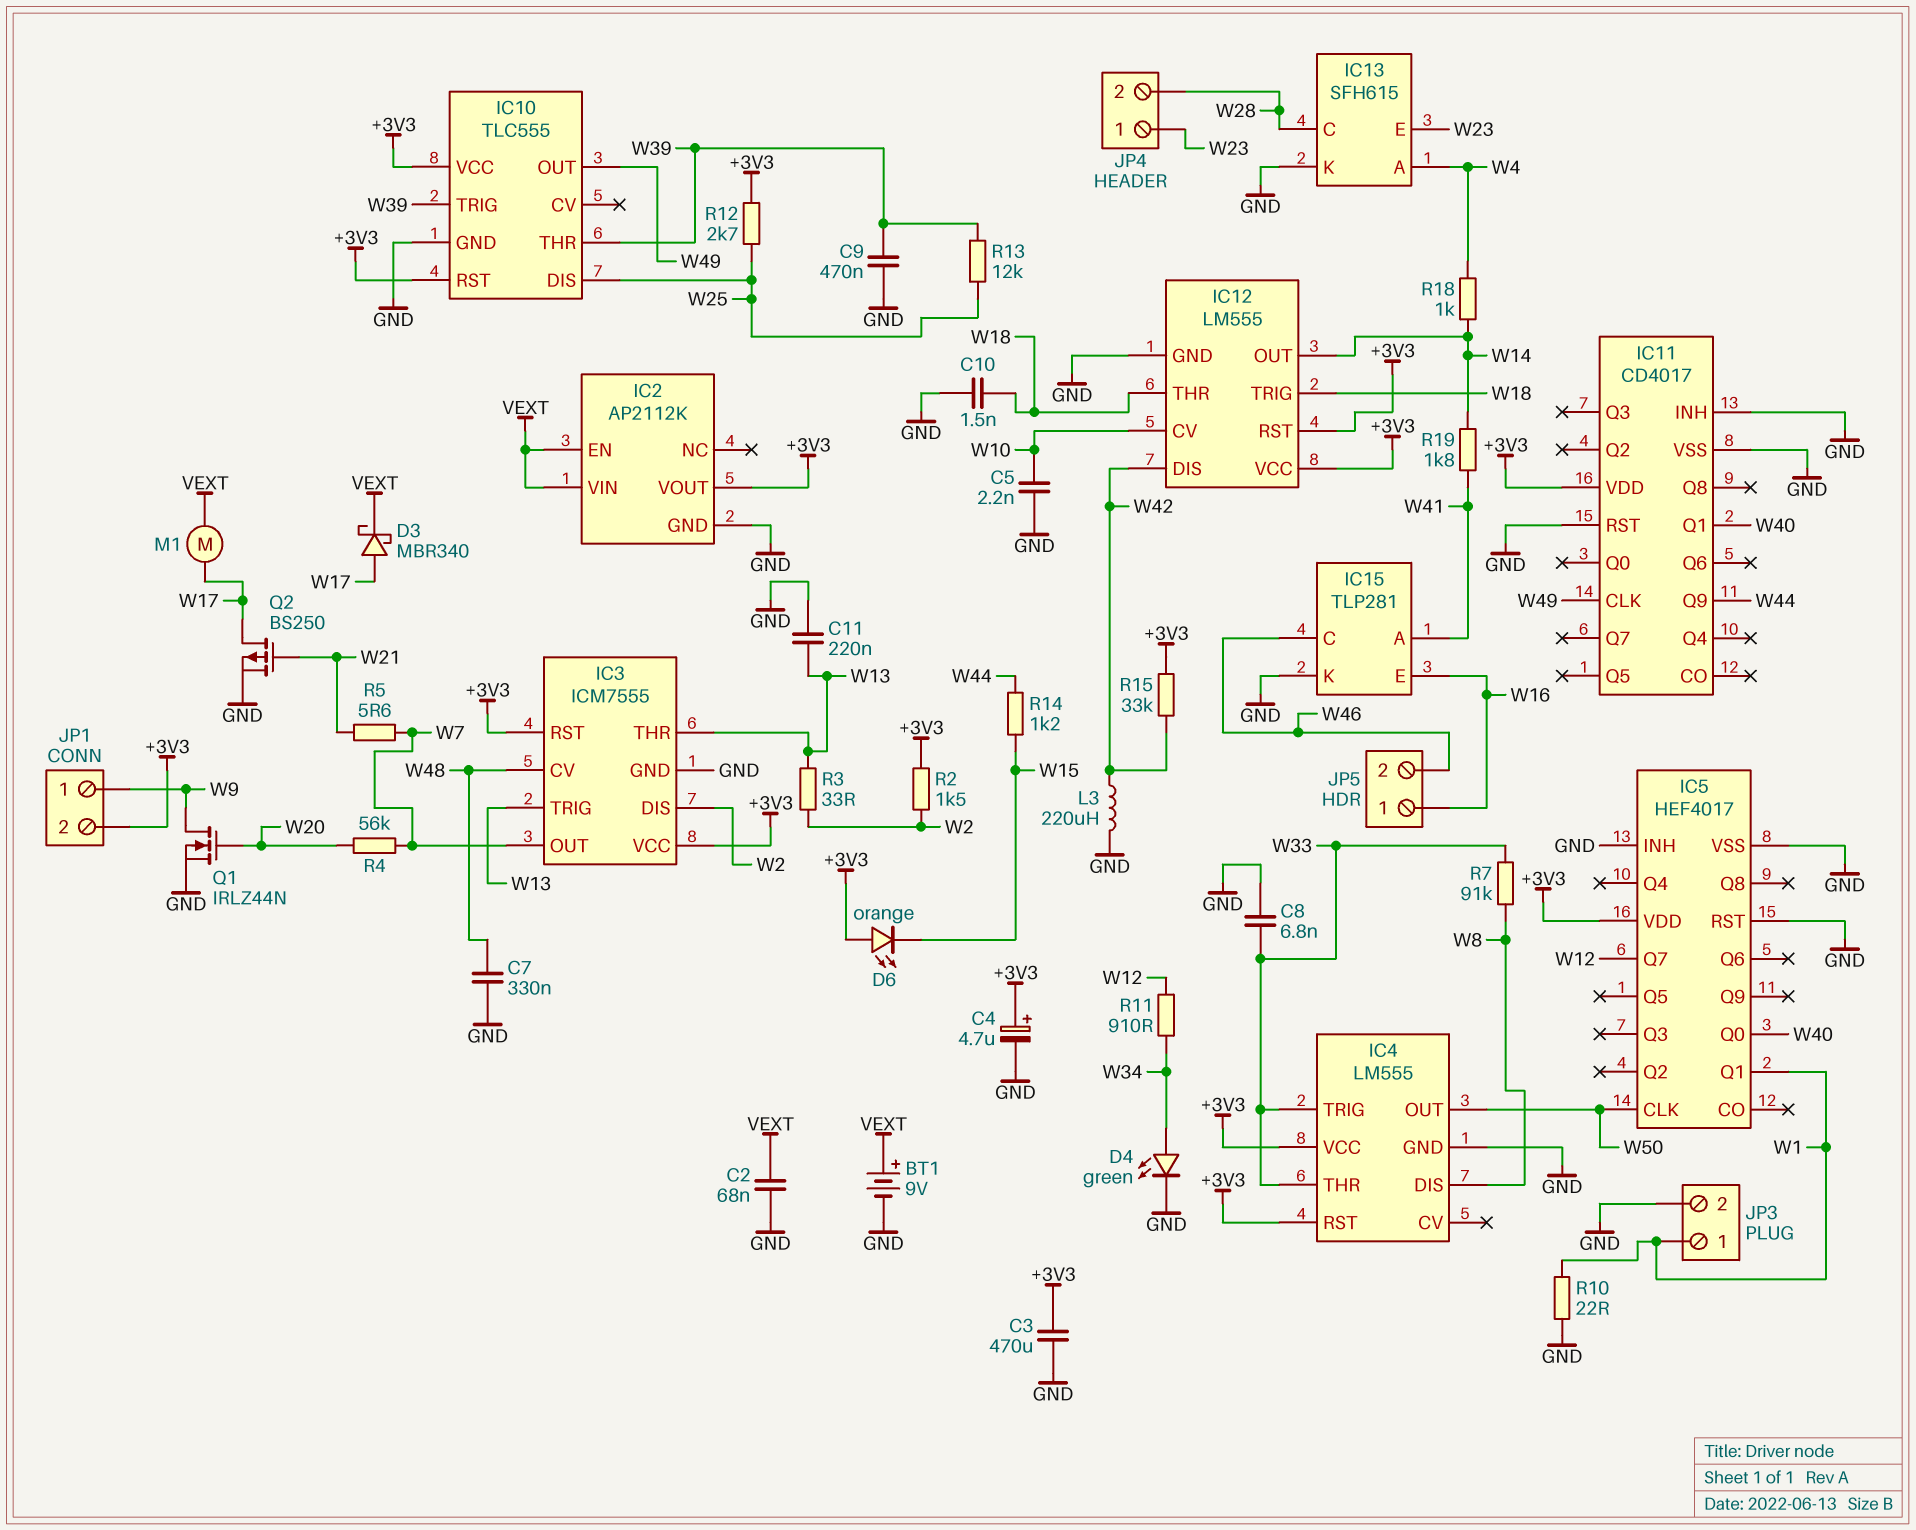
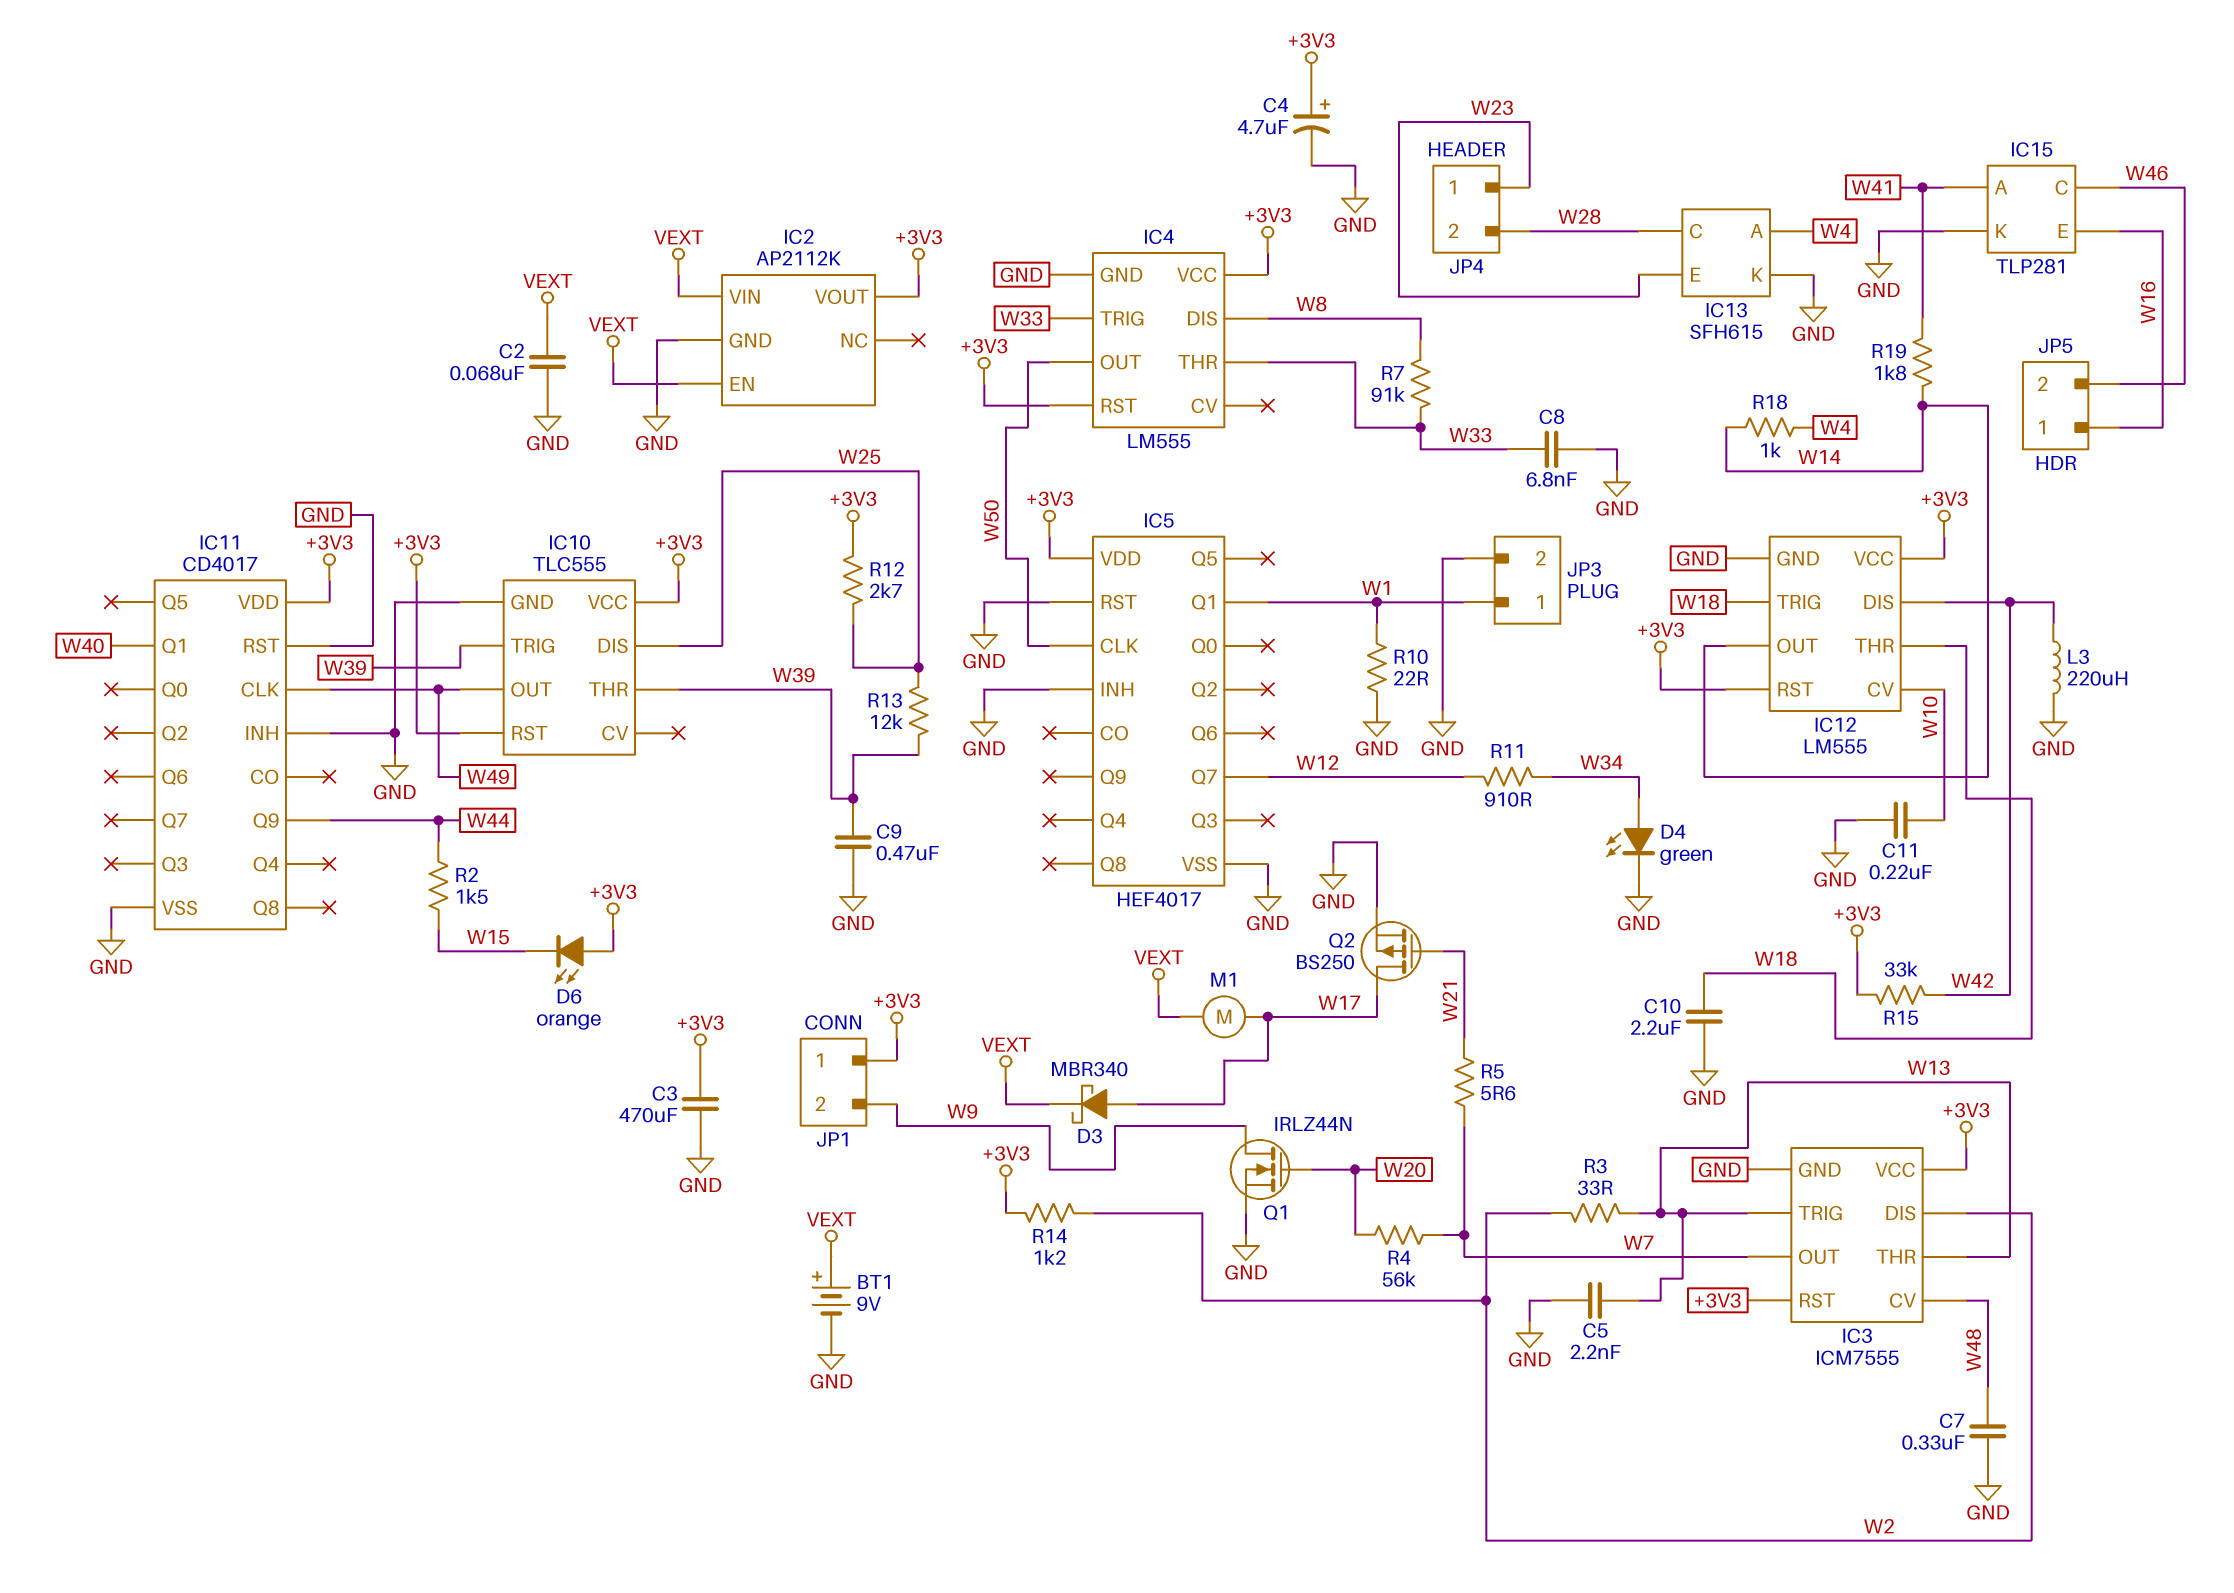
C5: 2.2nF (GND, W10) -> 2.2nF (GND, W13)
C10: 1.5nF (GND, W18) -> 2.2uF (GND, W18)
C11: 220nF (GND, W13) -> 220nF (GND, W10)
IC5 pin Q0: W40 -> none
JP1 pin 1: W9 -> +3V3
JP1 pin 2: +3V3 -> W9
R2: 1.5k (+3V3, W2) -> 1.5k (W15, W44)
R14: 1.2k (W15, W44) -> 1.2k (+3V3, W2)

